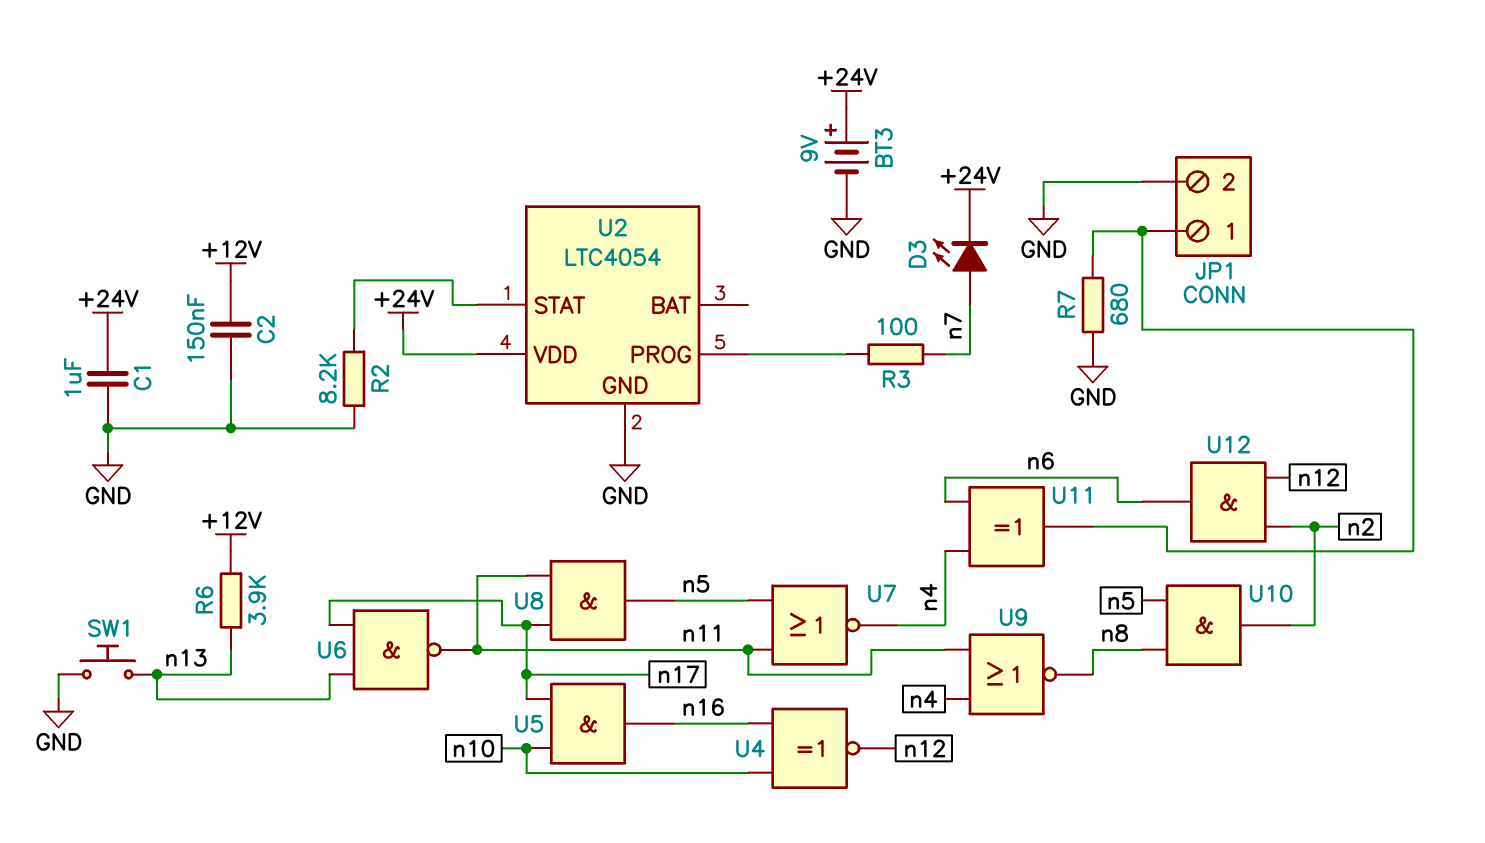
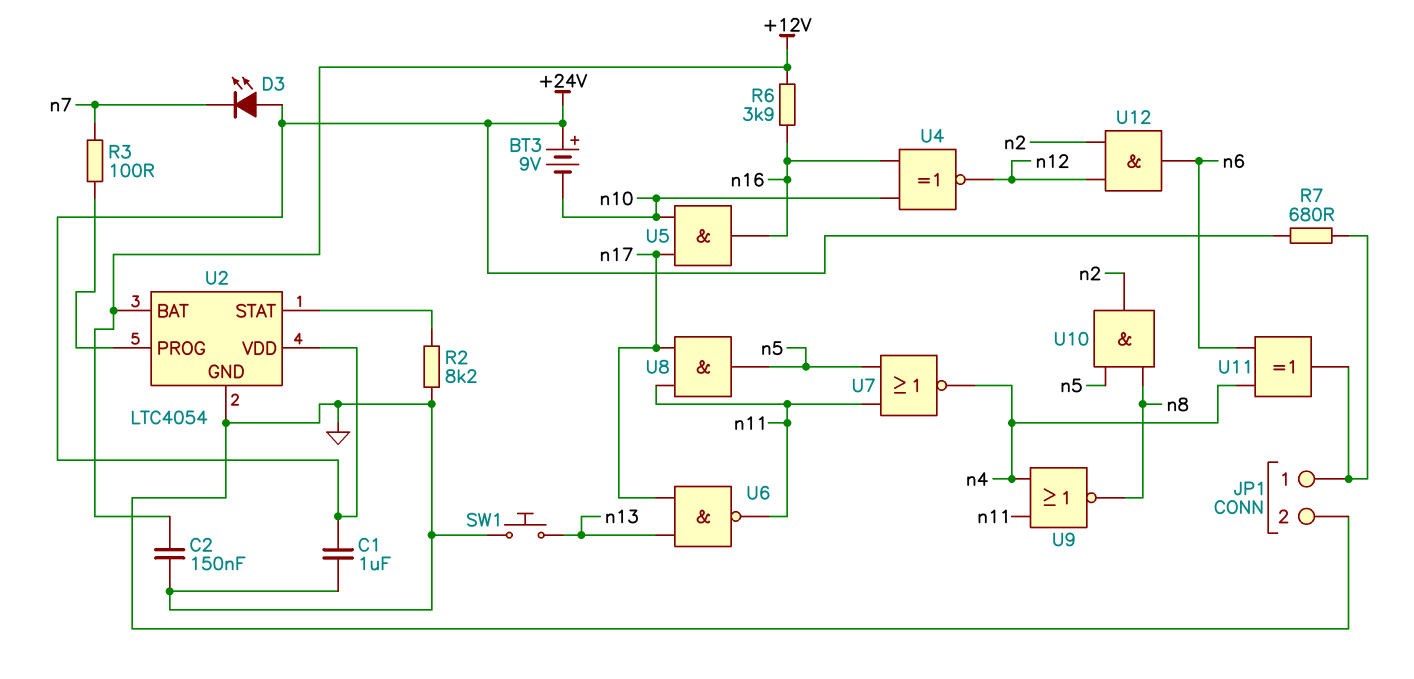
BT3: 9V (plus +24V, minus GND) -> 9V (plus +24V, minus n10)
D3: LED (A n7, K +24V) -> LED (A +24V, K n7)
R6: 3.9k (+12V, n13) -> 3.9k (+12V, n16)
R7: 680 (GND, JP1/1) -> 680 (+24V, JP1/1)
U2 pin BAT: none -> +12V

